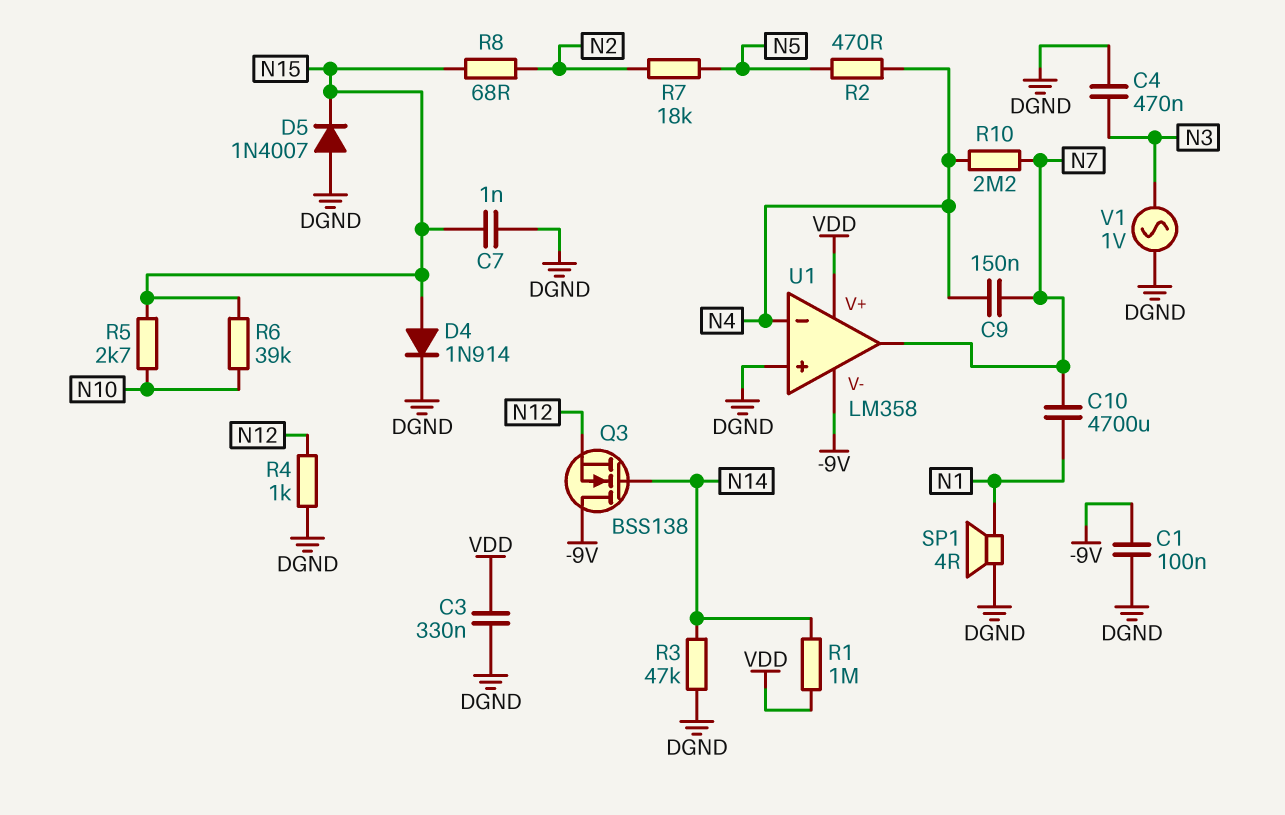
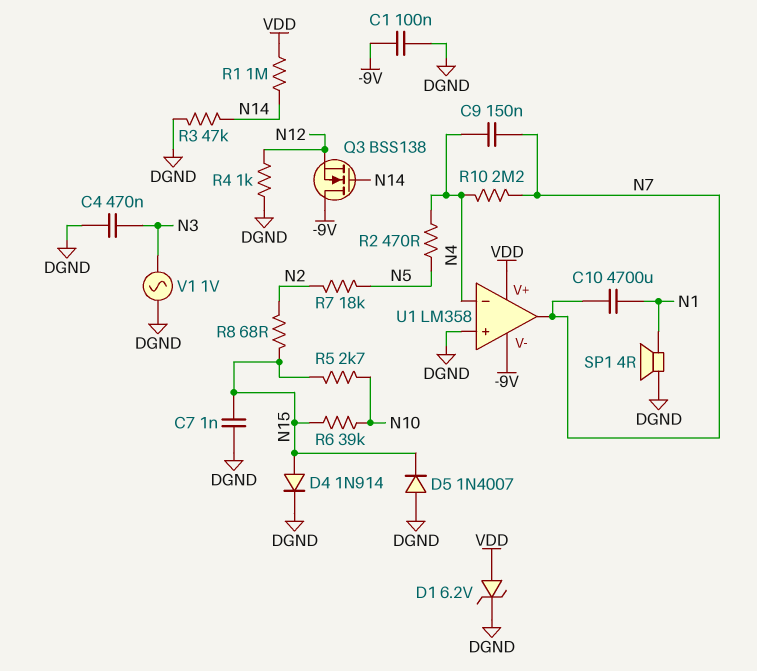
C3: 330nF (DGND, VDD) -> none
D1: none -> zener 6.2V (A VDD, K DGND)

